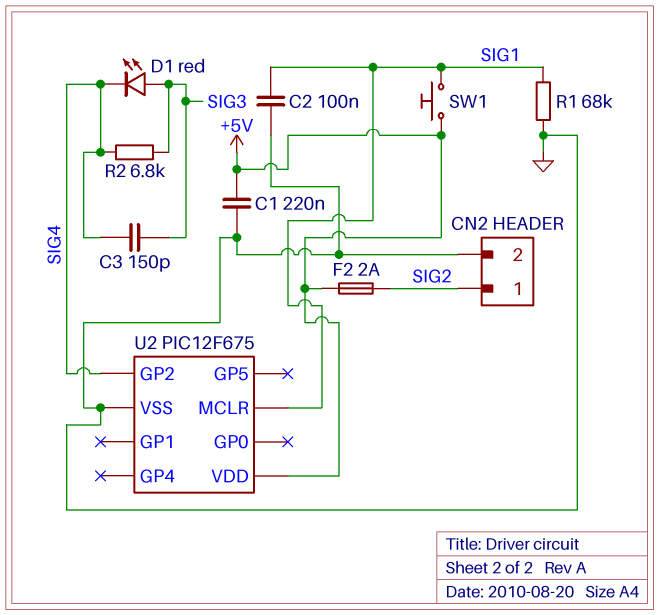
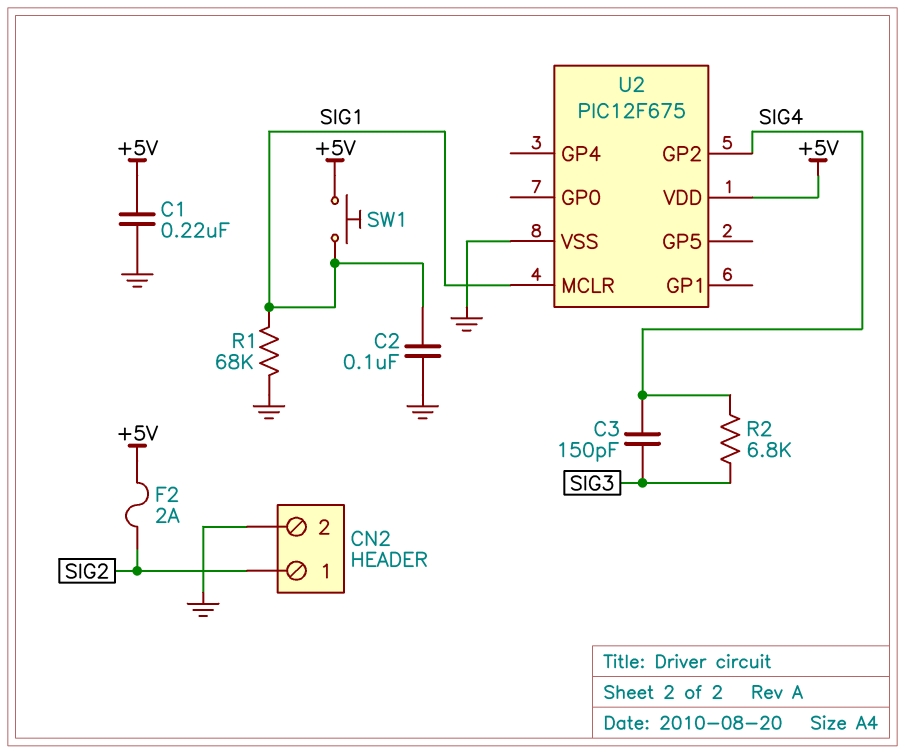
D1: LED red (A SIG3, K SIG4) -> none

